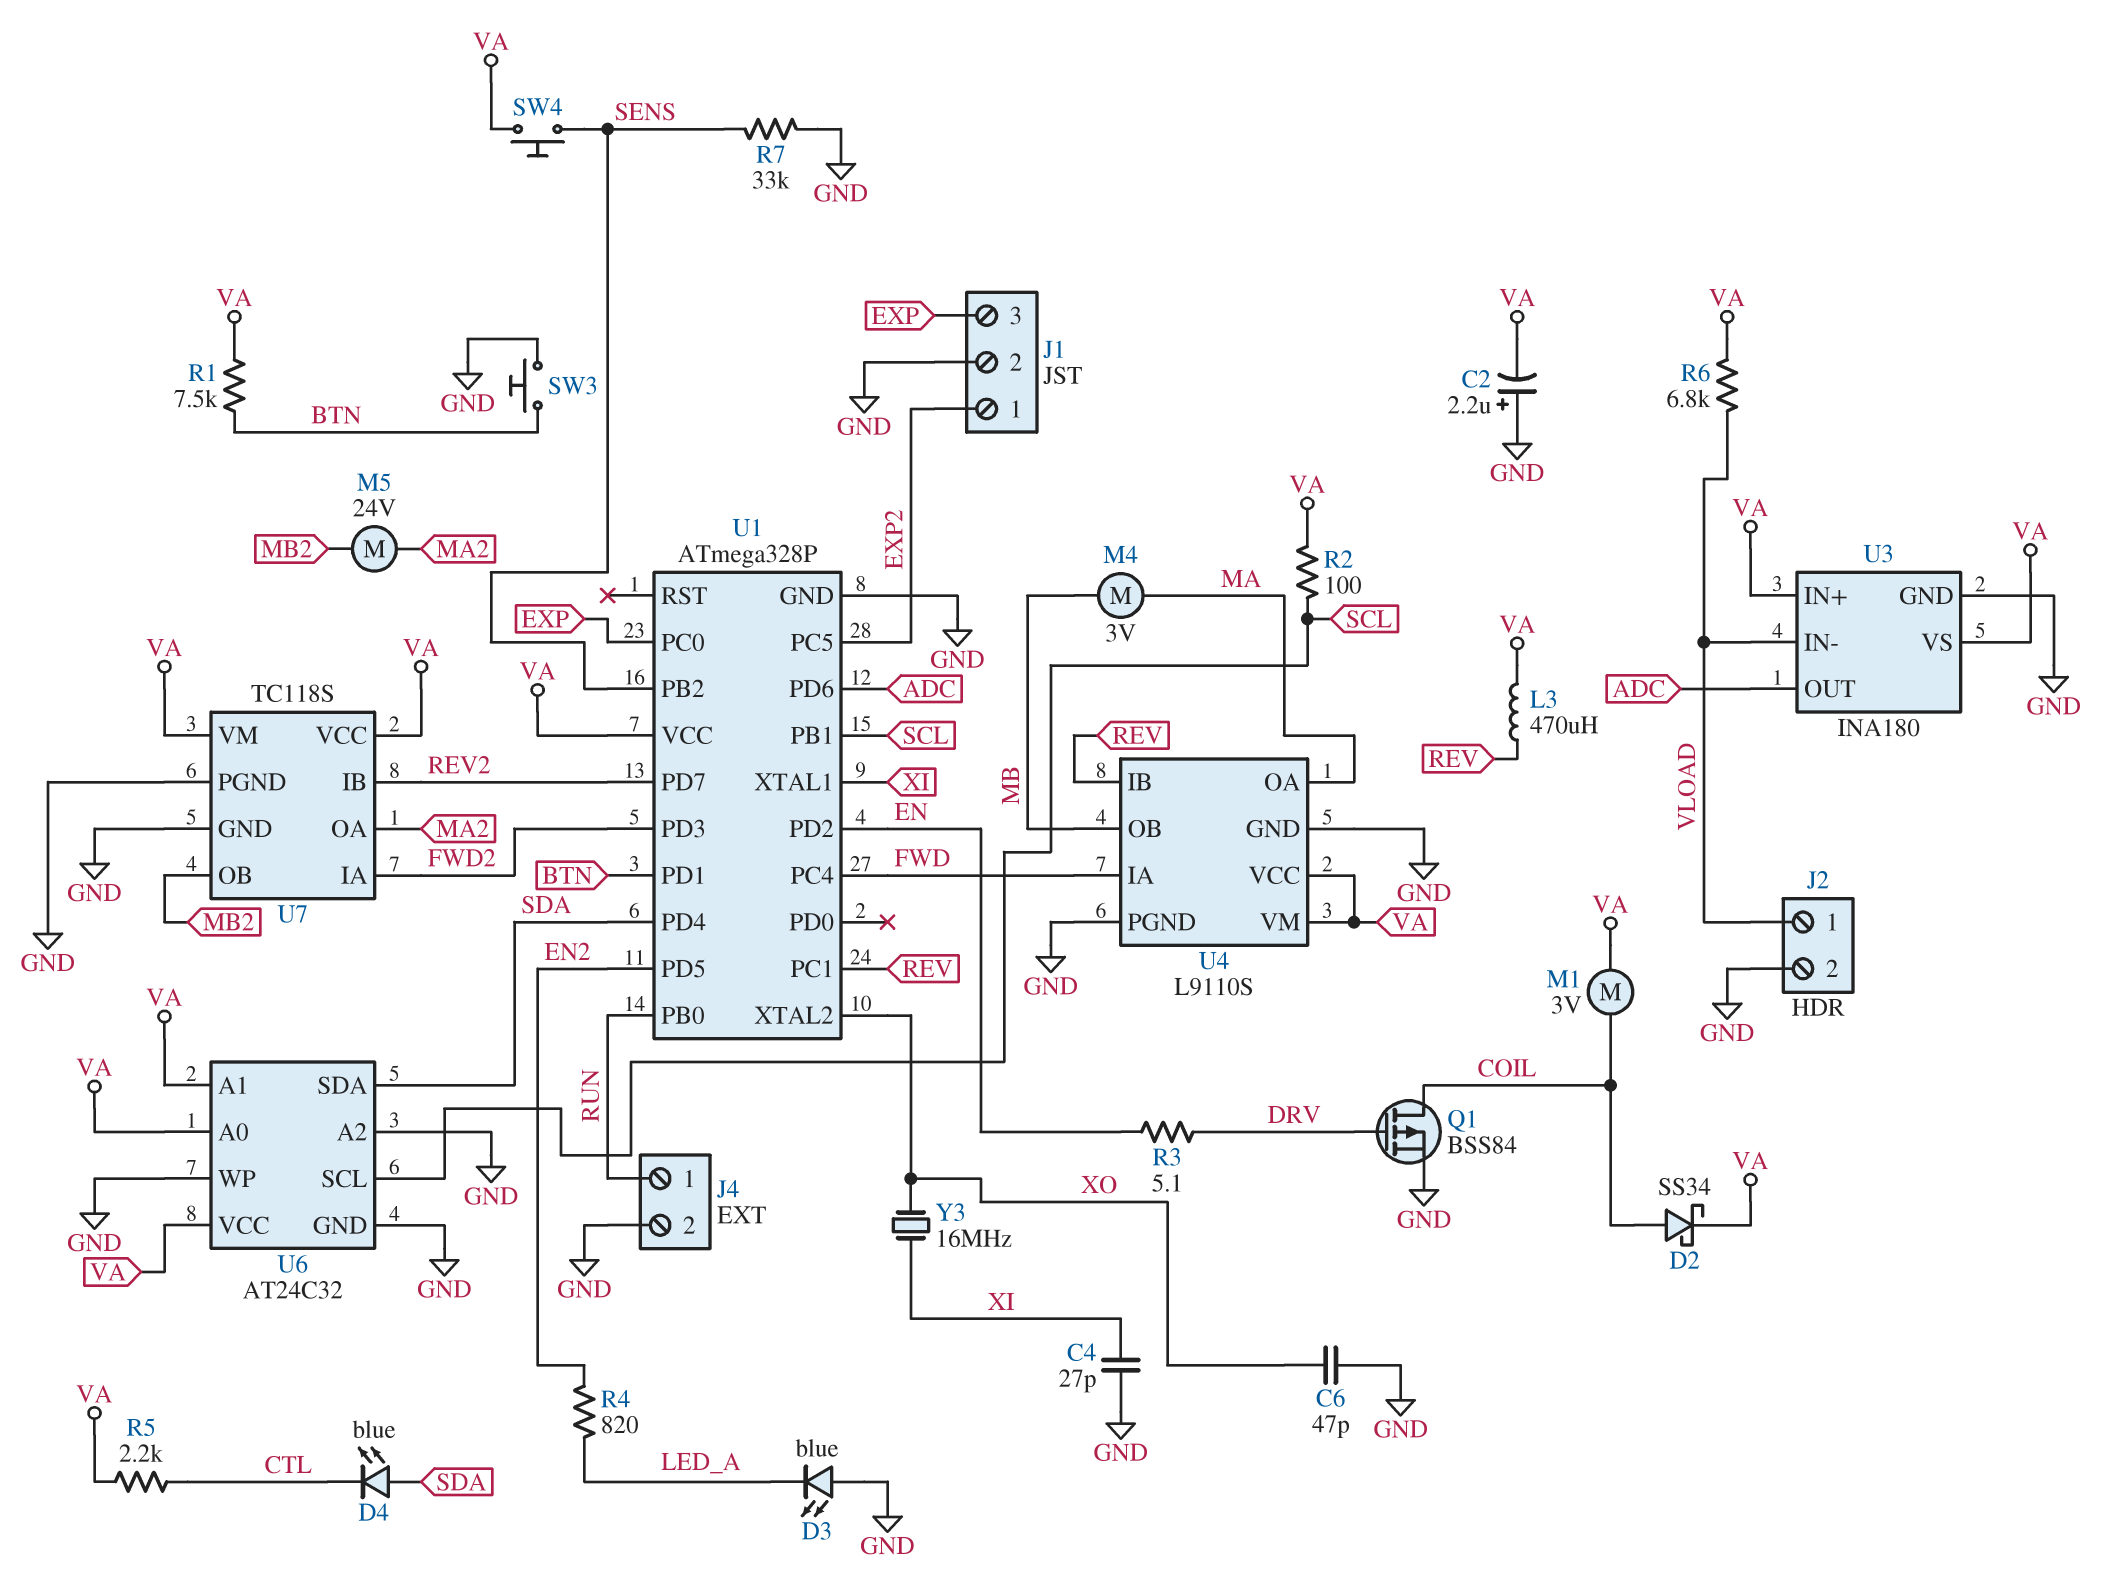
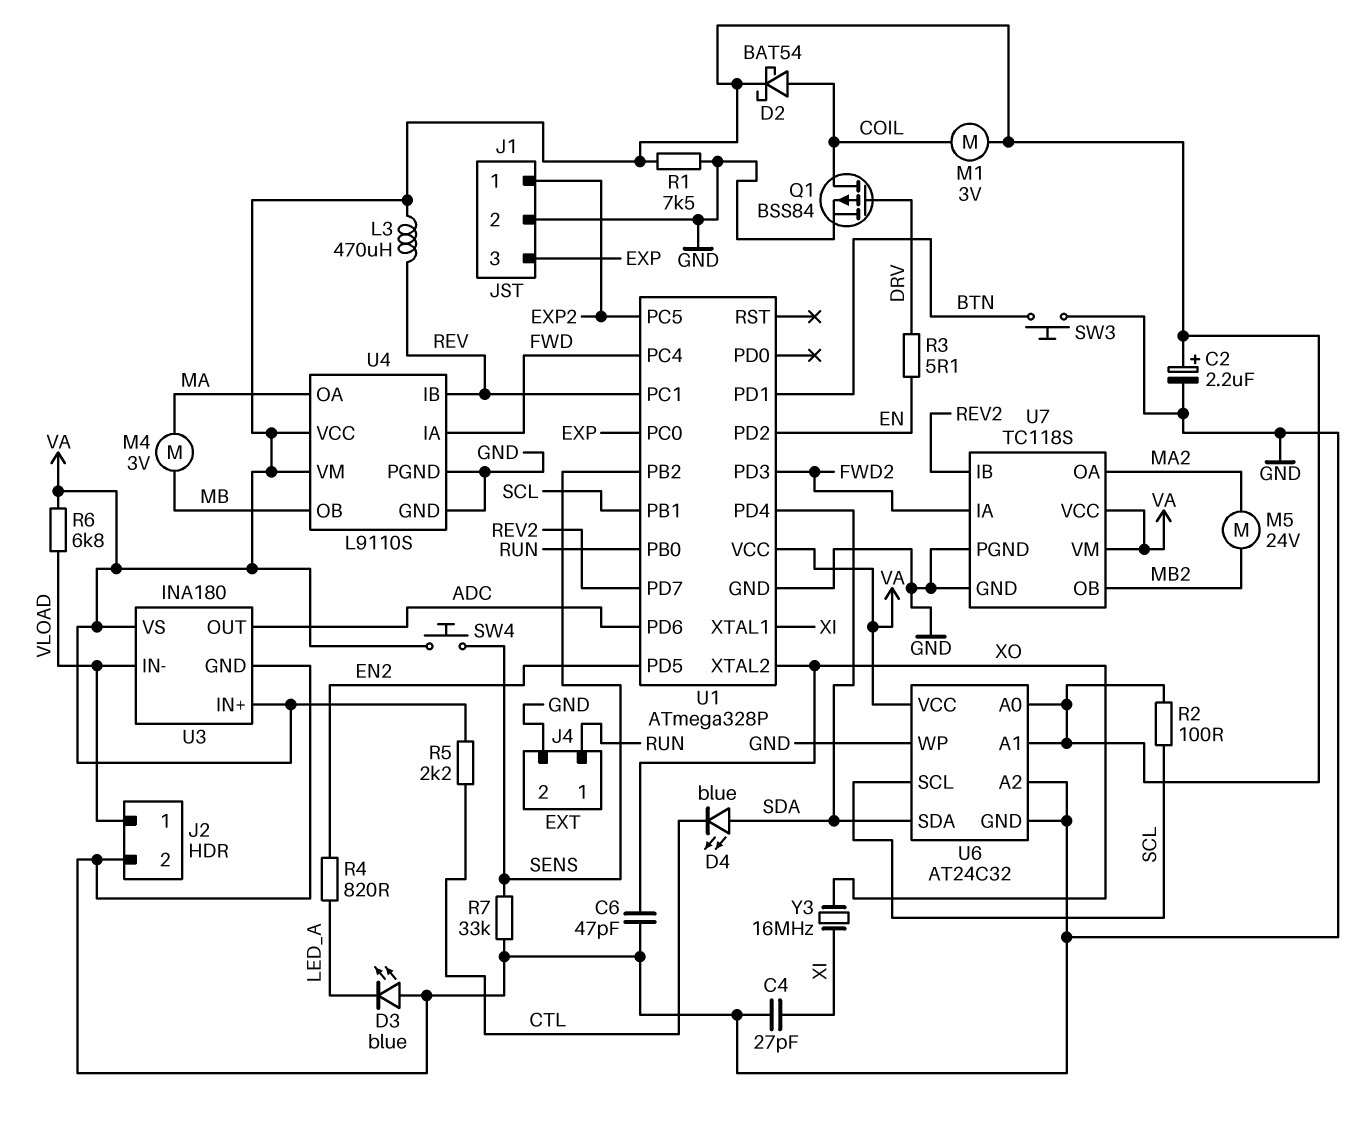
C2: 2.2uF (plus GND, minus VA) -> 2.2uF (plus VA, minus GND)
D2: schottky SS34 (A COIL, K VA) -> schottky BAT54 (A COIL, K VA)
R1: 7.5k (BTN, VA) -> 7.5k (GND, VA)

